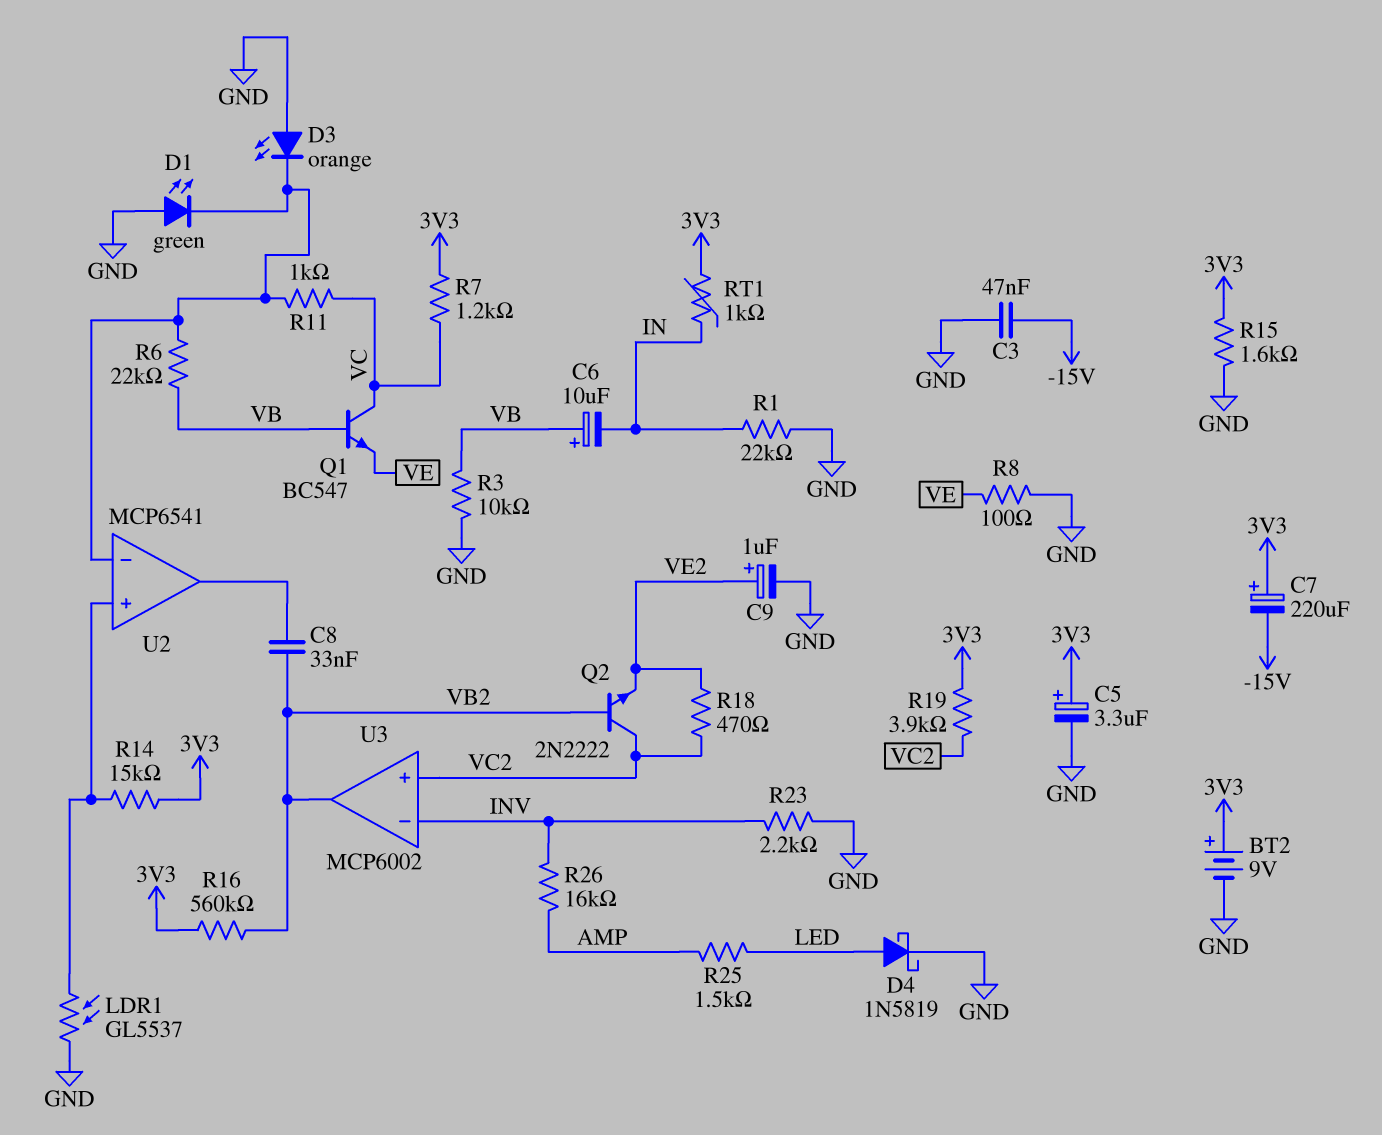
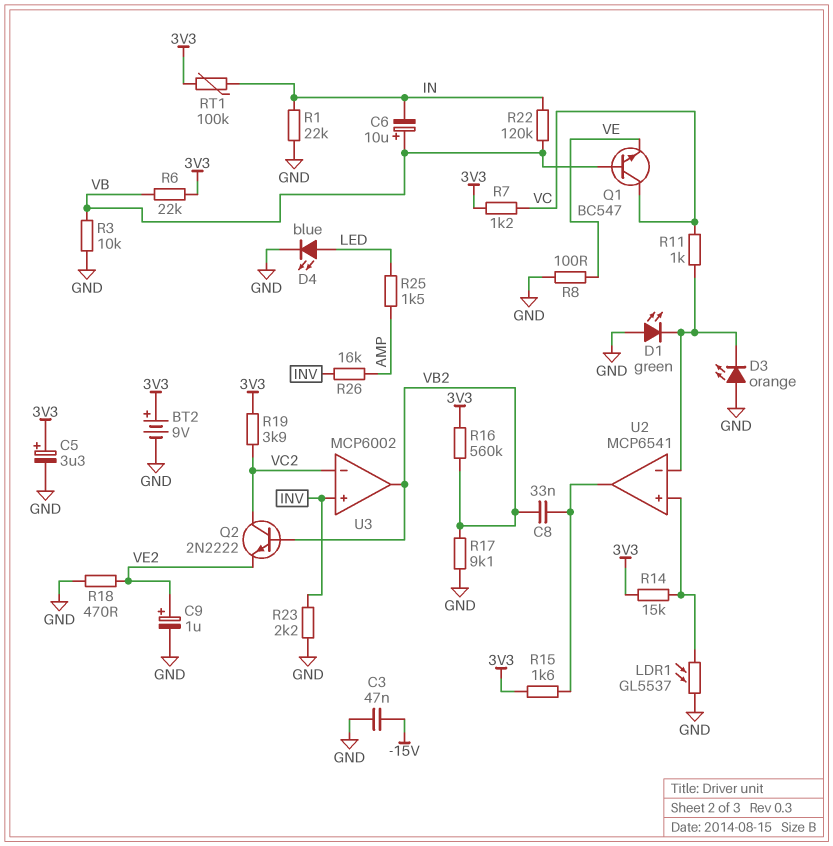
C7: 220uF (plus 3V3, minus -15V) -> none
D4: schottky 1N5819 (A LED, K GND) -> LED blue (A LED, K GND)
R6: 22k (U2/in-, VB) -> 22k (3V3, VB)
R15: 1.6k (3V3, GND) -> 1.6k (3V3, U2/out)
R17: none -> 9.1k (GND, VB2)
R18: 470 (VC2, VE2) -> 470 (GND, VE2)
R22: none -> 120k (IN, VB)
RT1: 1k (3V3, IN) -> 100k (3V3, IN)
U3 pin in+: VC2 -> INV
U3 pin in-: INV -> VC2

